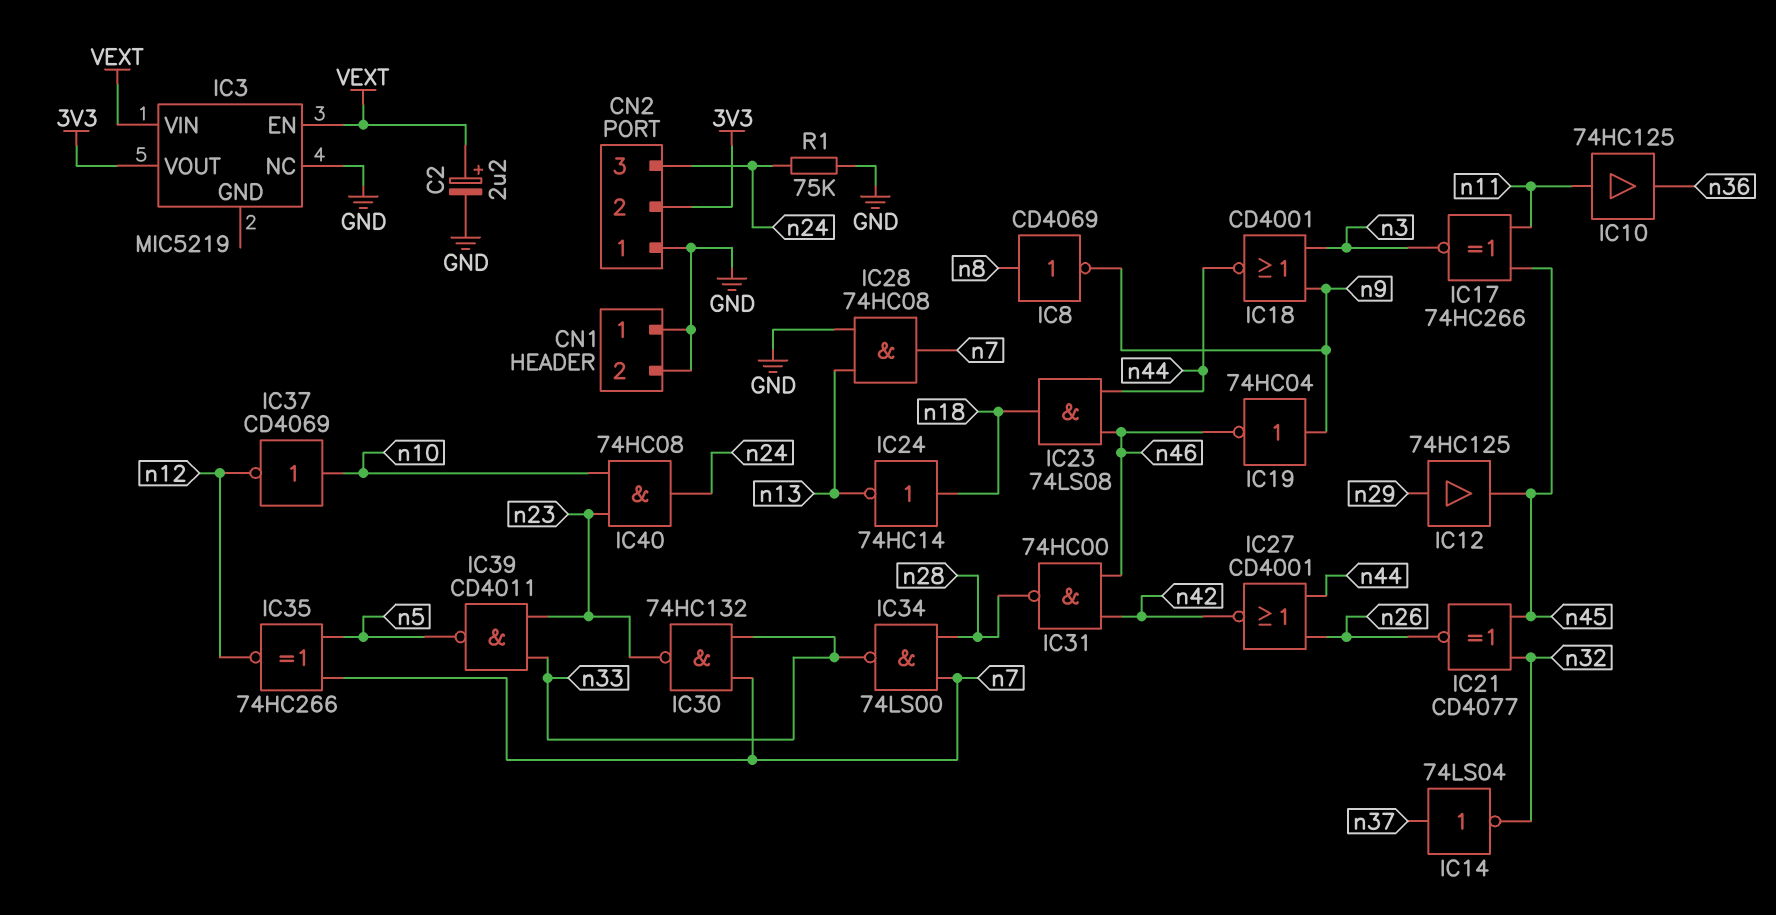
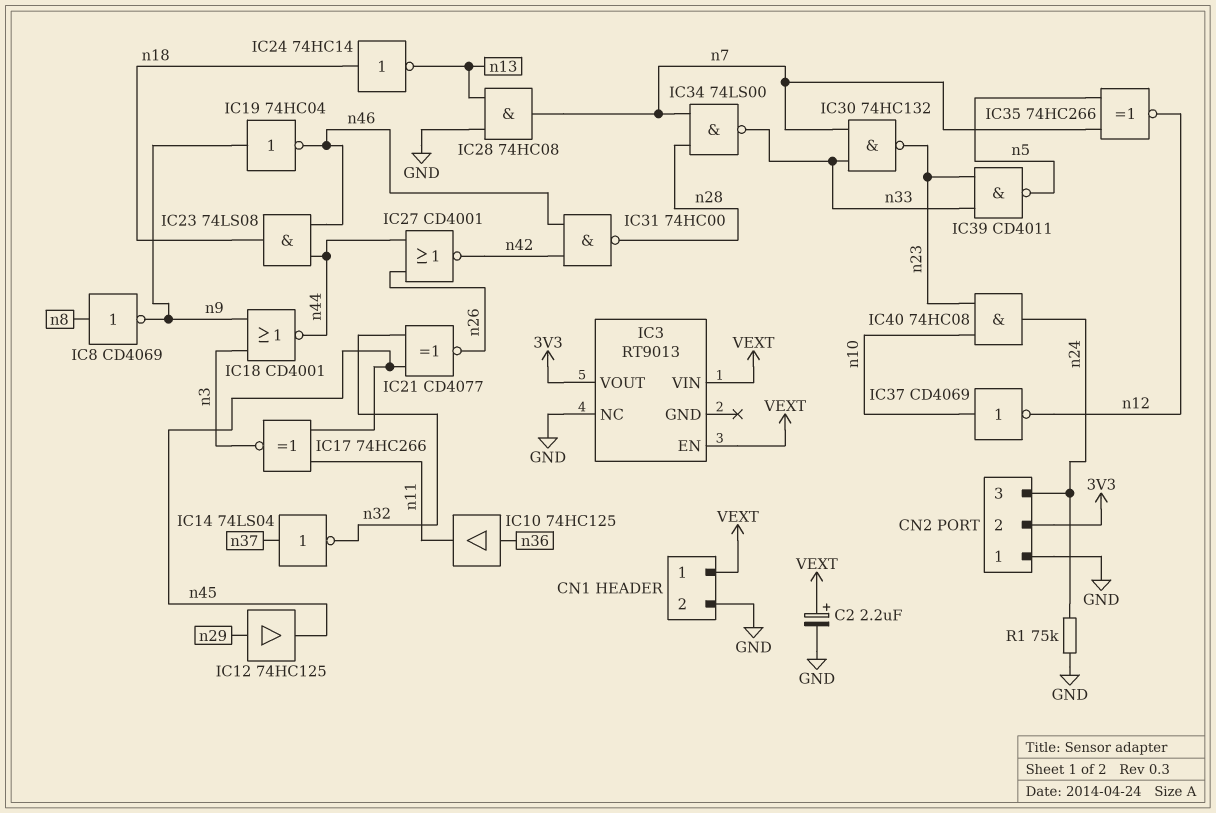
CN1 pin 1: GND -> VEXT
IC3: MIC5219 -> RT9013
IC10: buffer 74HC125 (in n11, out n36) -> buffer 74HC125 (in n36, out n11)

